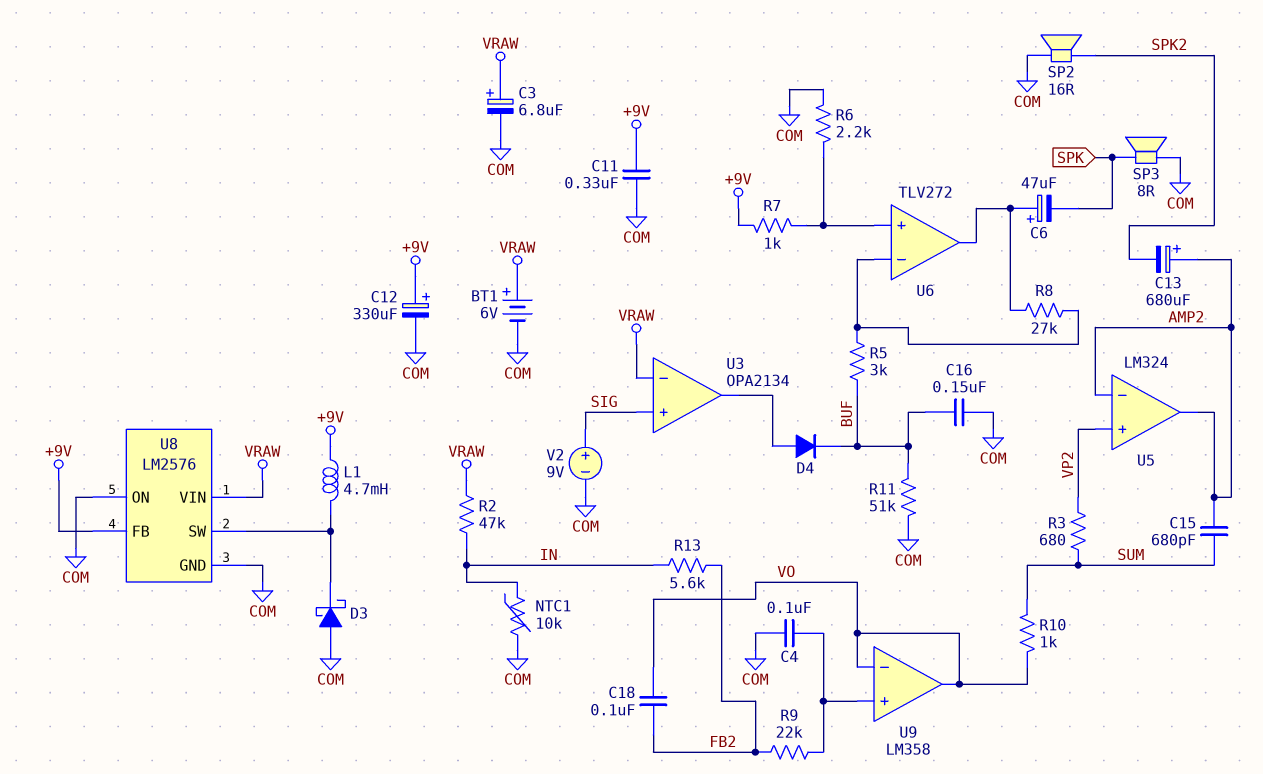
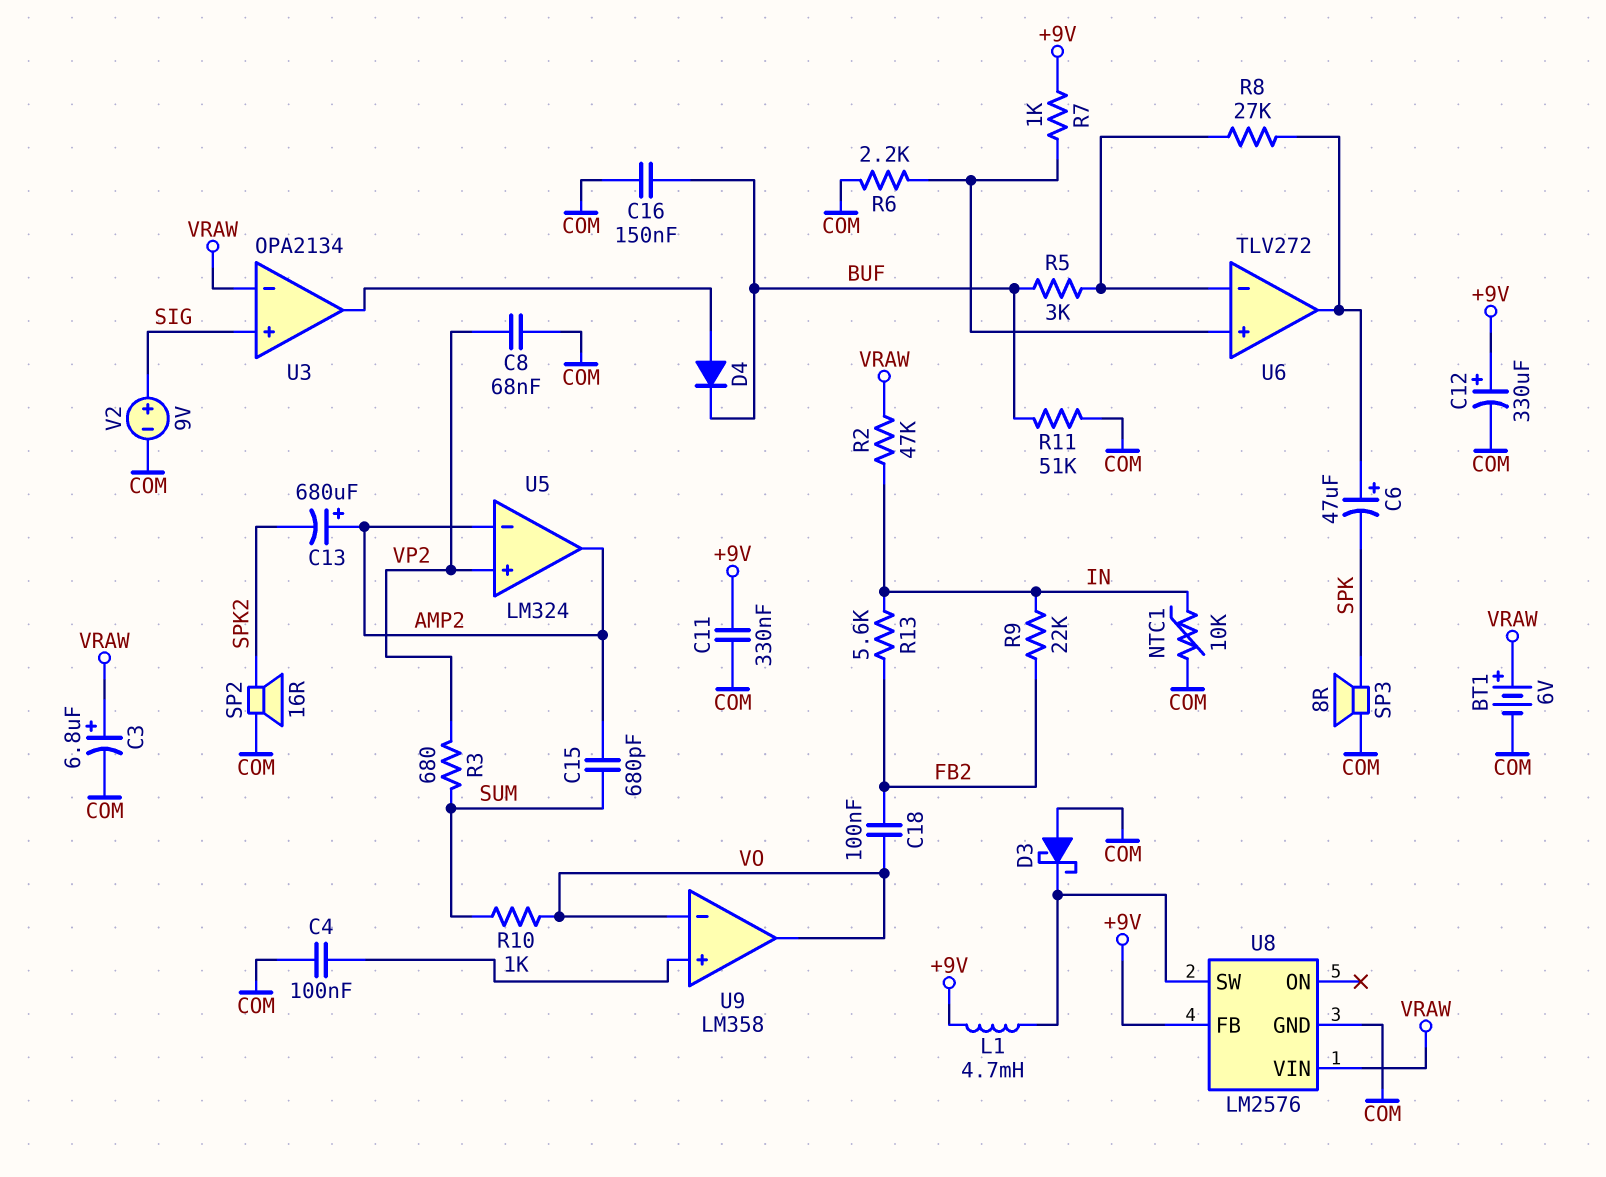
C8: none -> 68nF (COM, VP2)
R9: 22k (FB2, U9/in+) -> 22k (FB2, IN)
U8 pin ON: COM -> none

